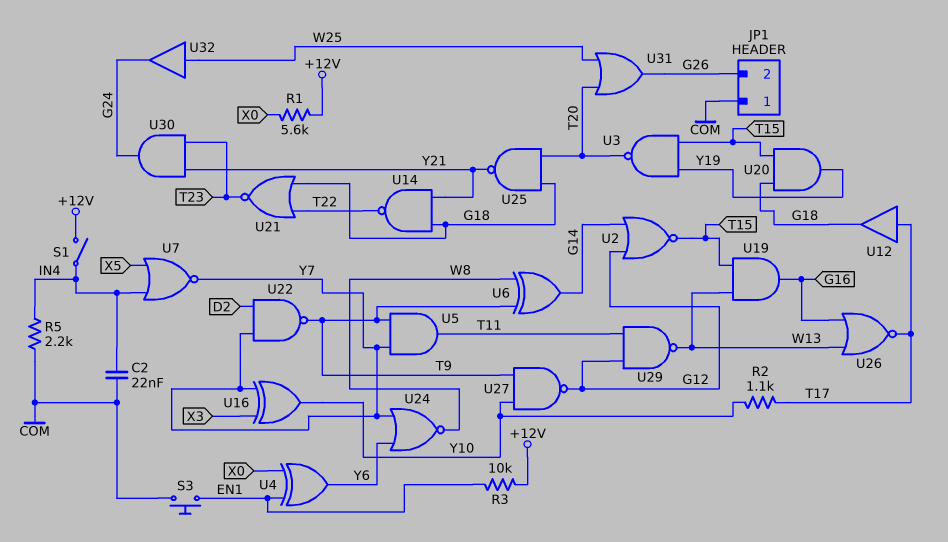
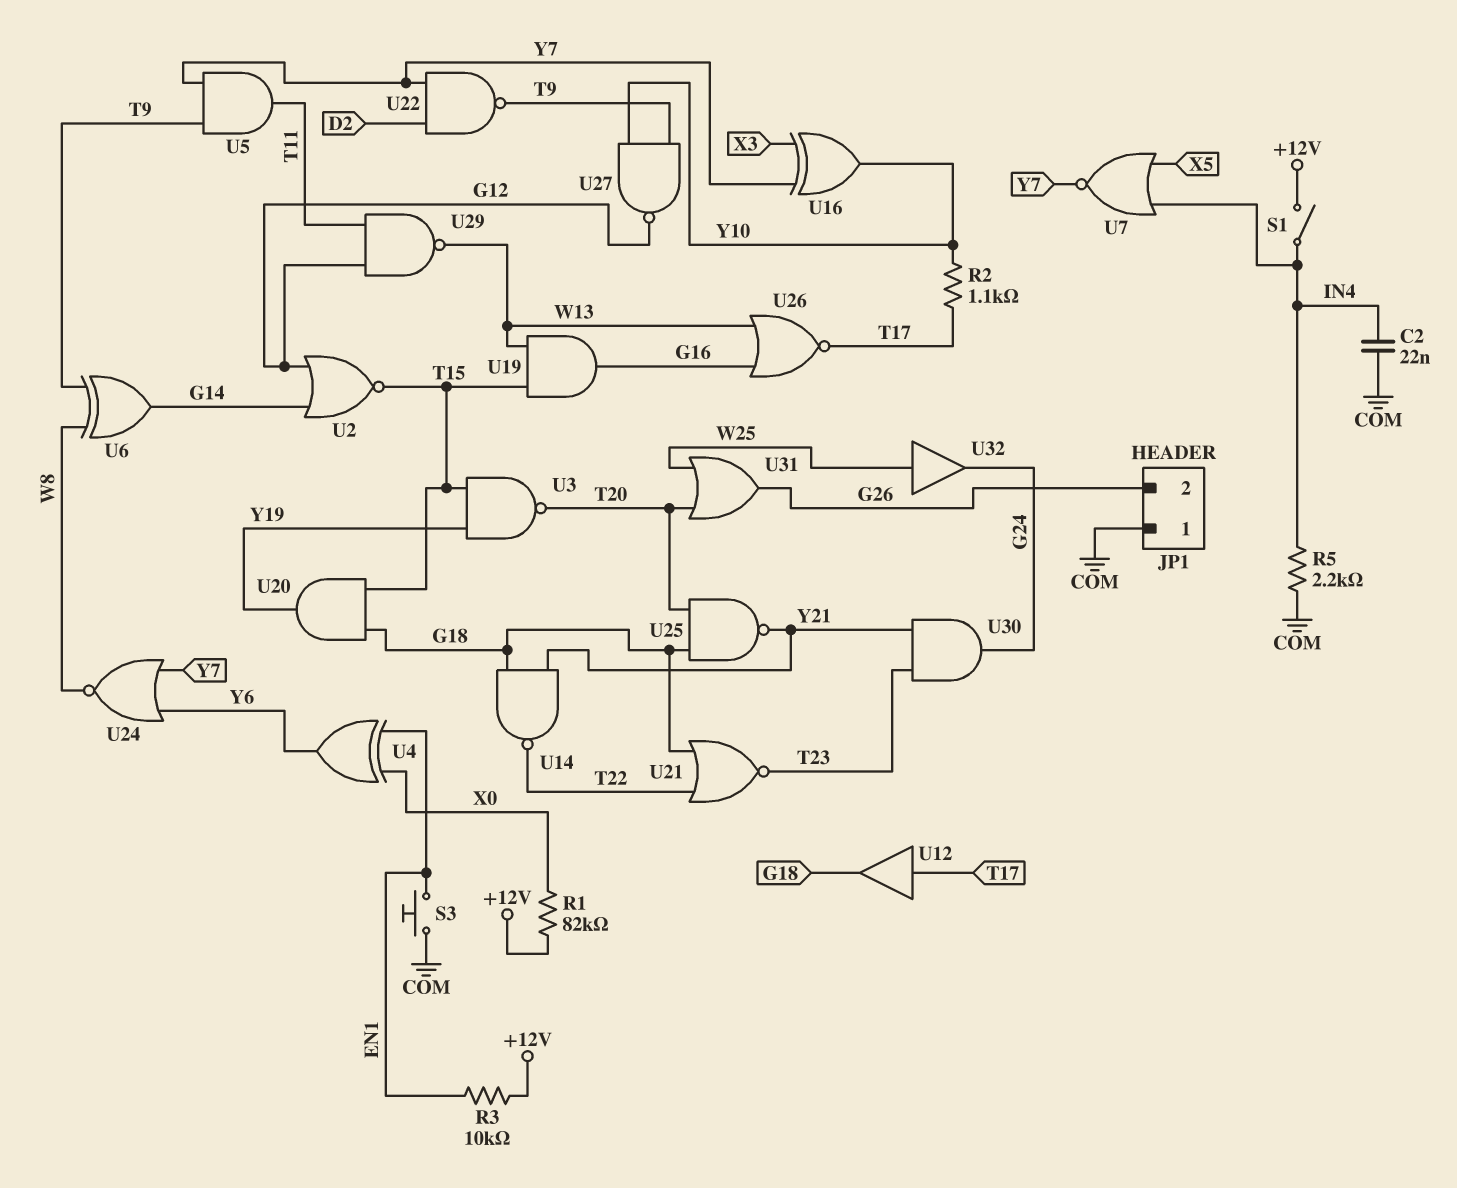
R1: 5.6k (+12V, X0) -> 82k (+12V, X0)

